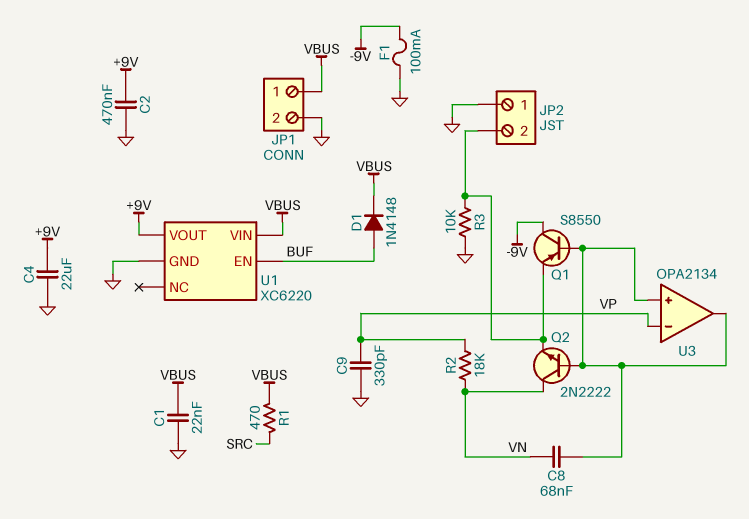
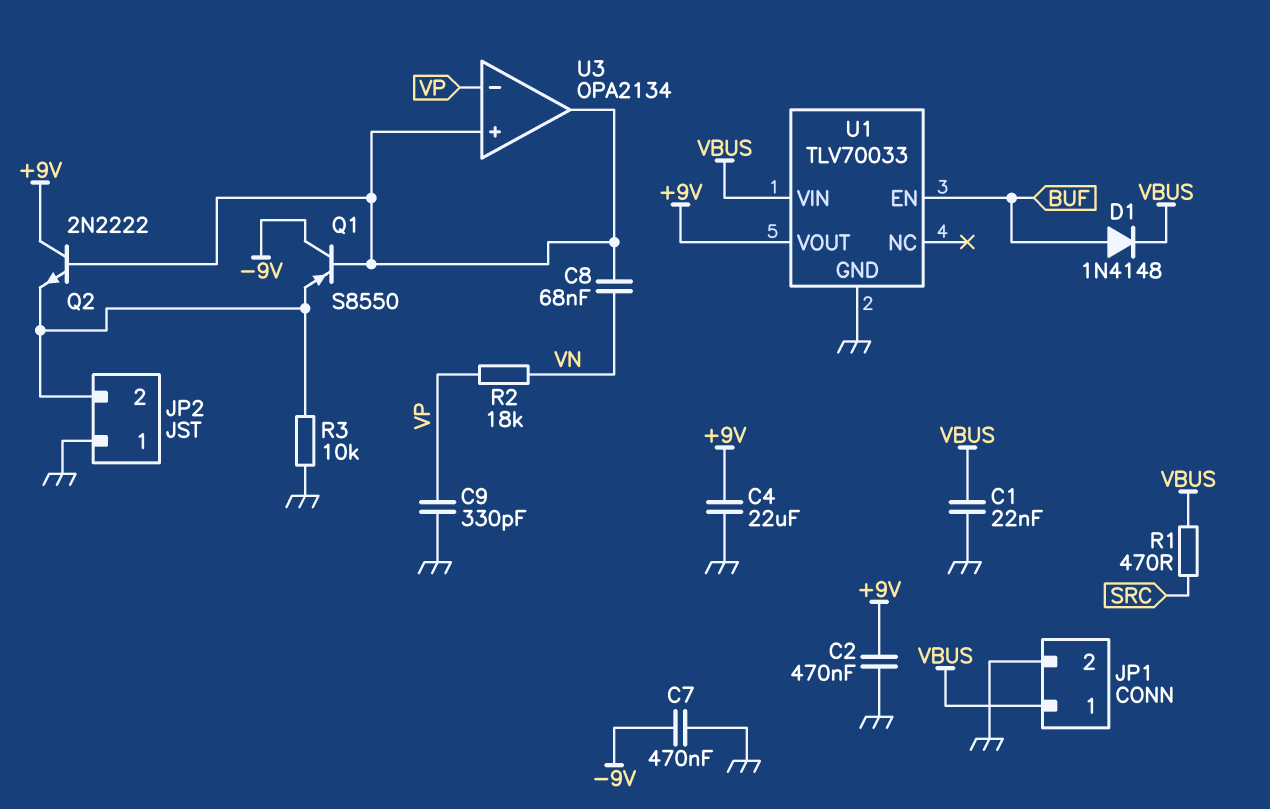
C7: none -> 470nF (-9V, GND)
F1: 100mA (-9V, GND) -> none
Q2: NPN 2N2222 (B U3/in+, C VN, E JP2/2) -> NPN 2N2222 (B U3/in+, C +9V, E JP2/2)
U1: XC6220 -> TLV70033

